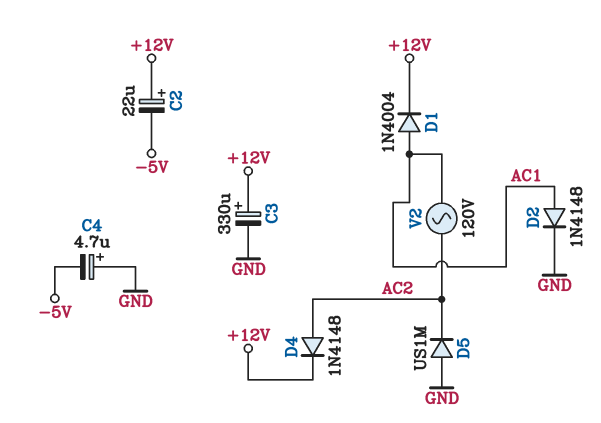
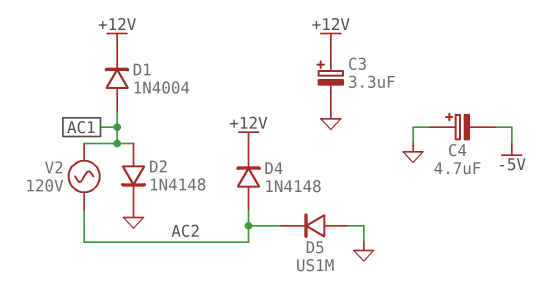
C2: 22uF (plus +12V, minus -5V) -> none
C3: 330uF (plus +12V, minus GND) -> 3.3uF (plus +12V, minus GND)

